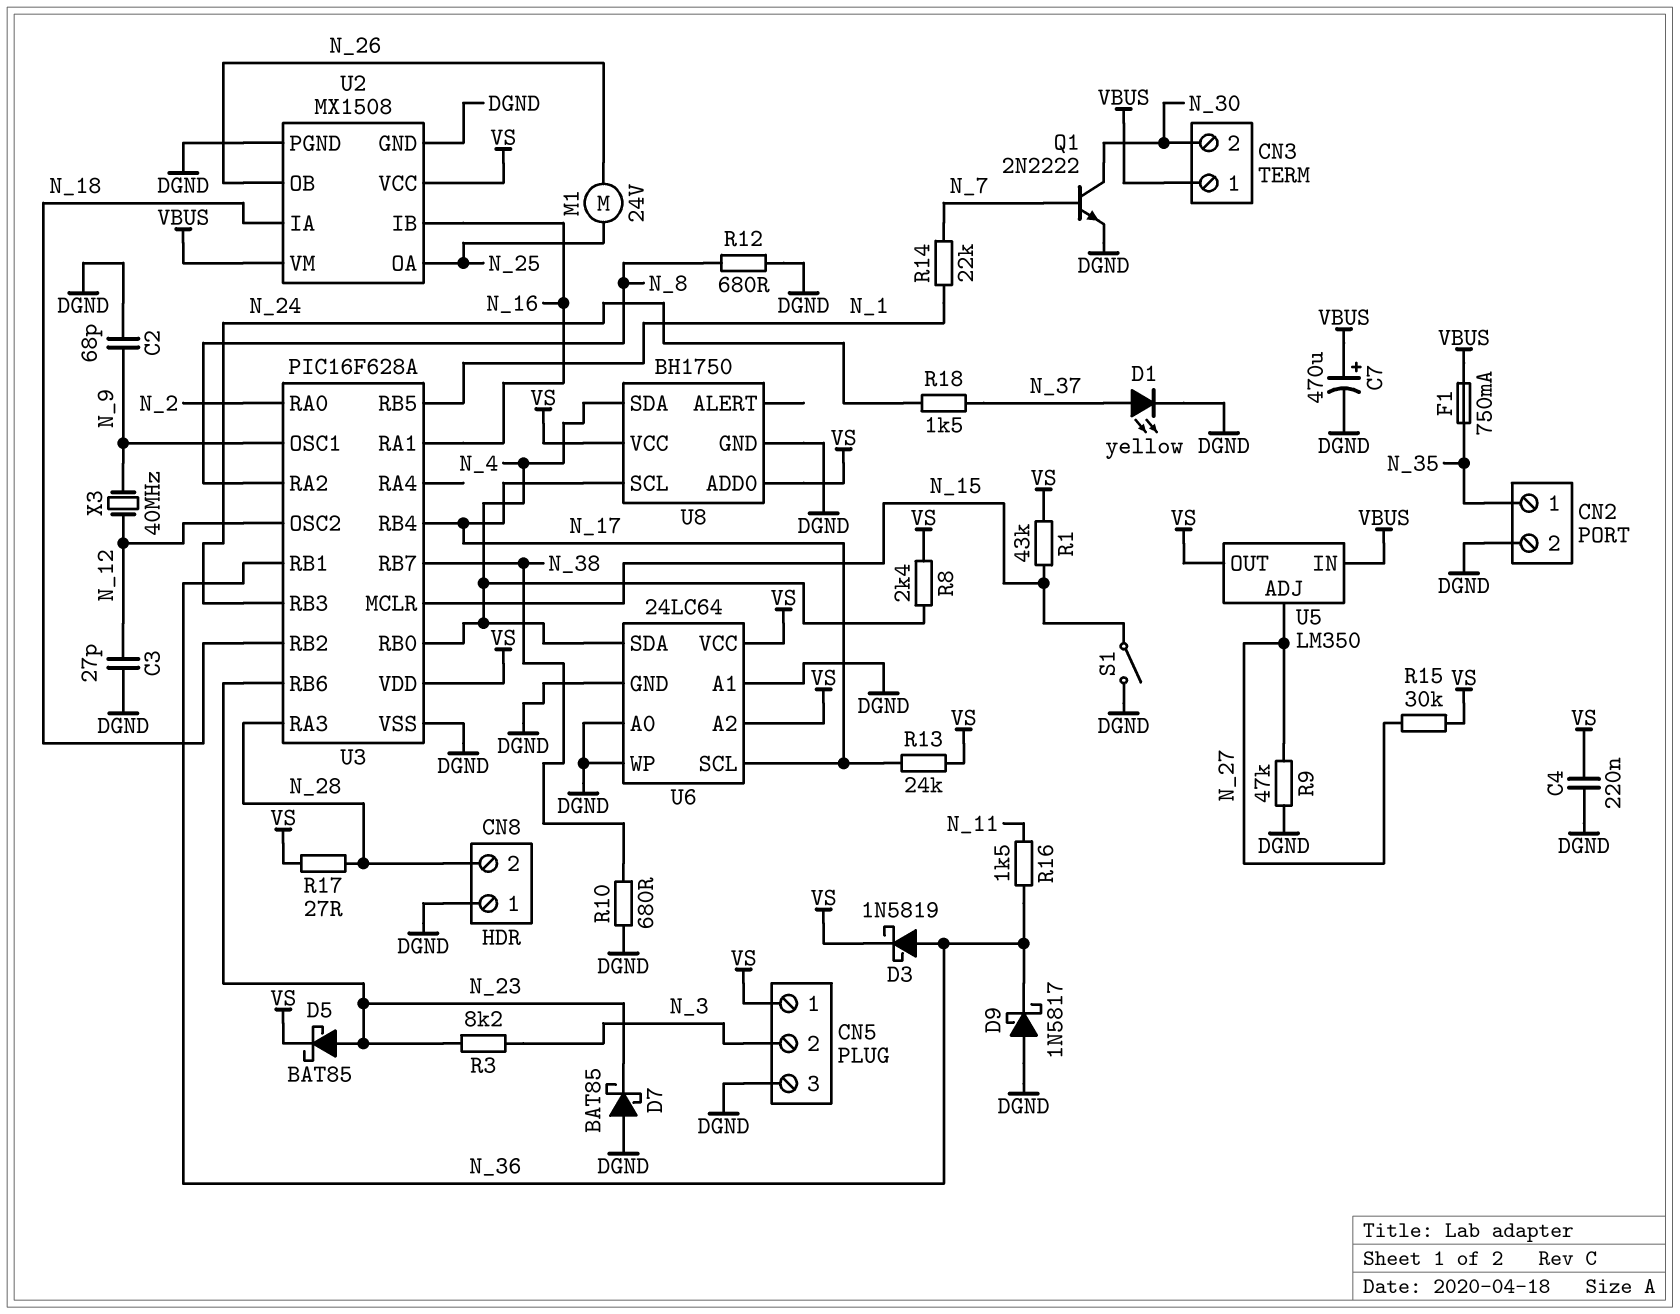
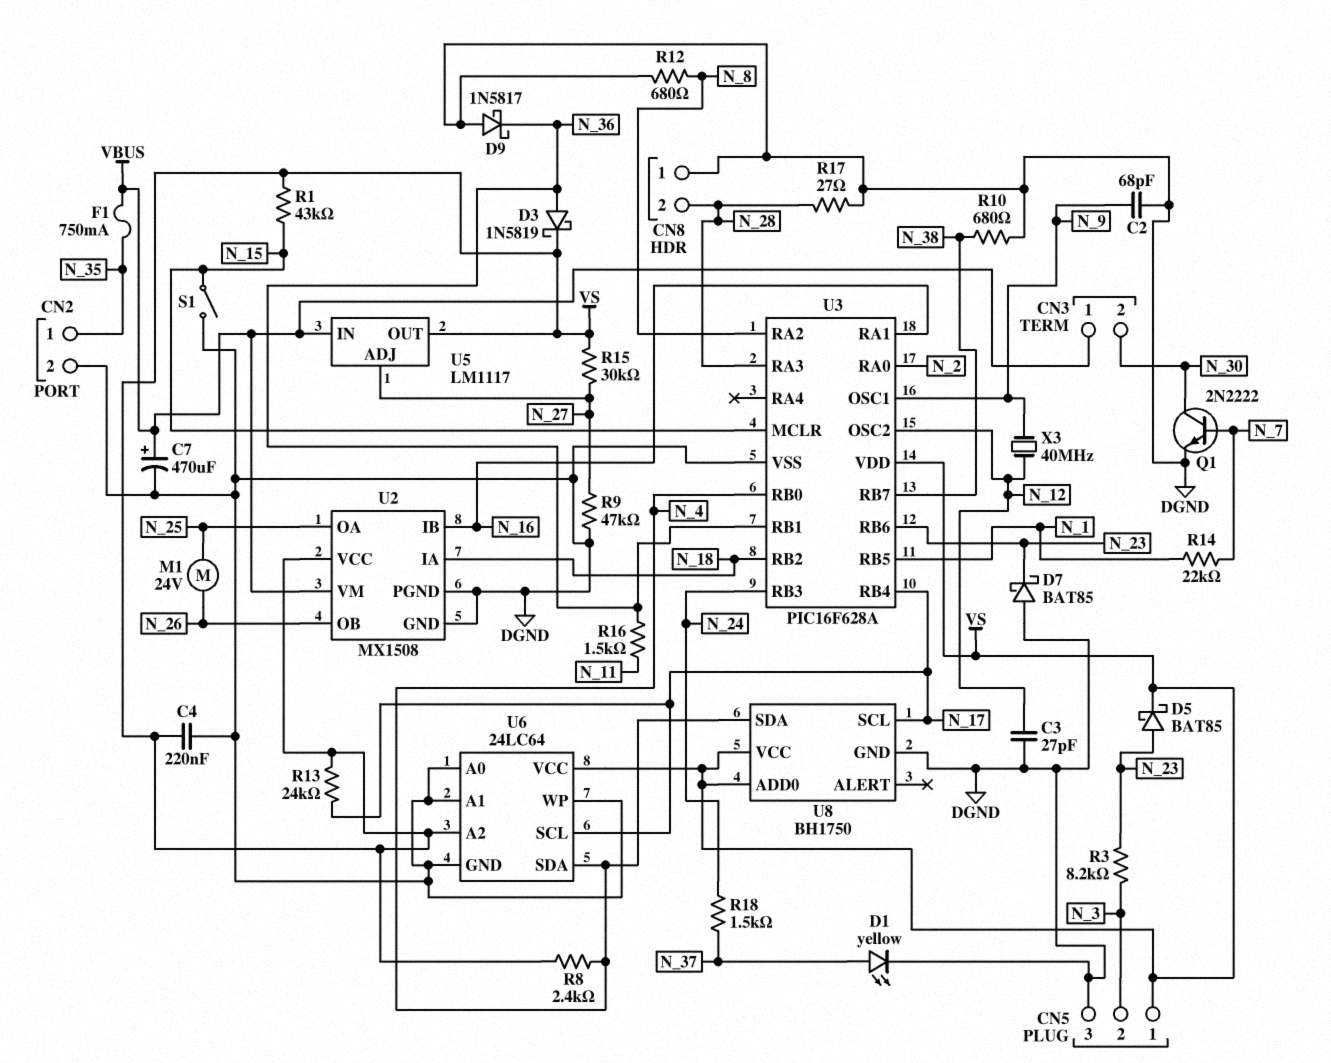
R17: 27 (N_28, VS) -> 27 (DGND, N_28)
U5: LM350 -> LM1117

